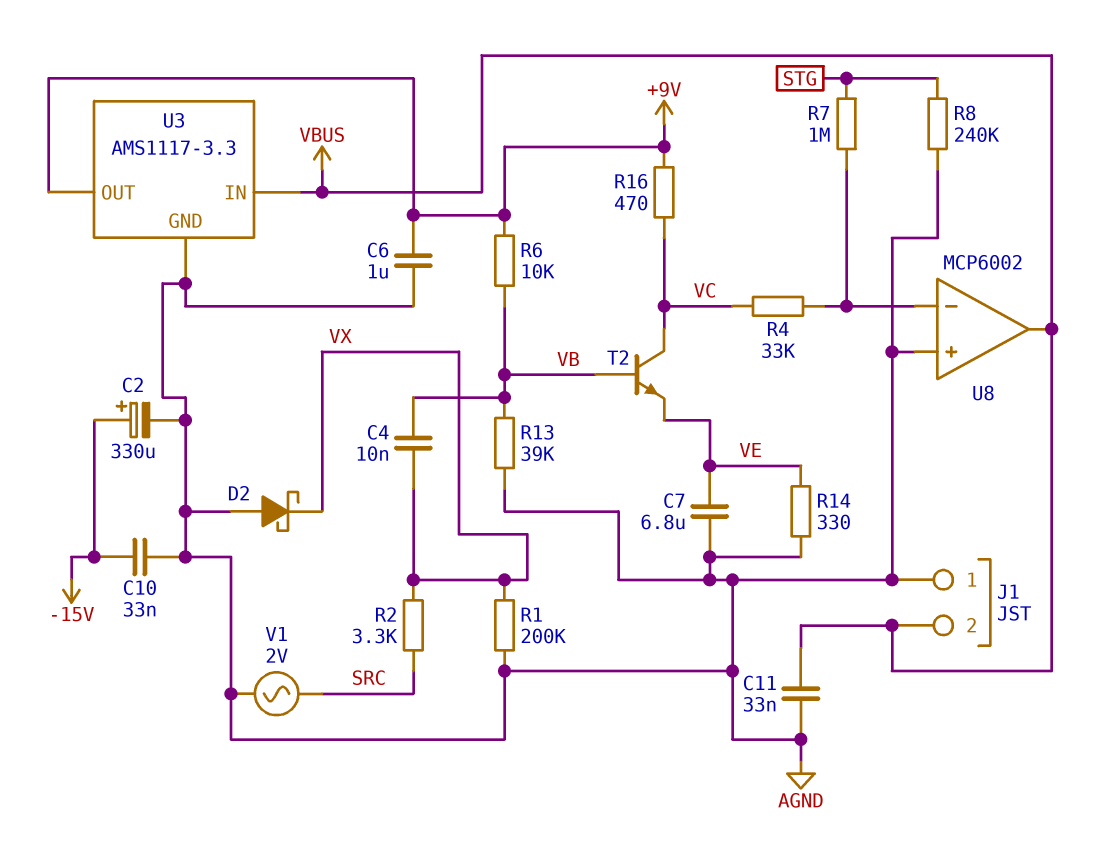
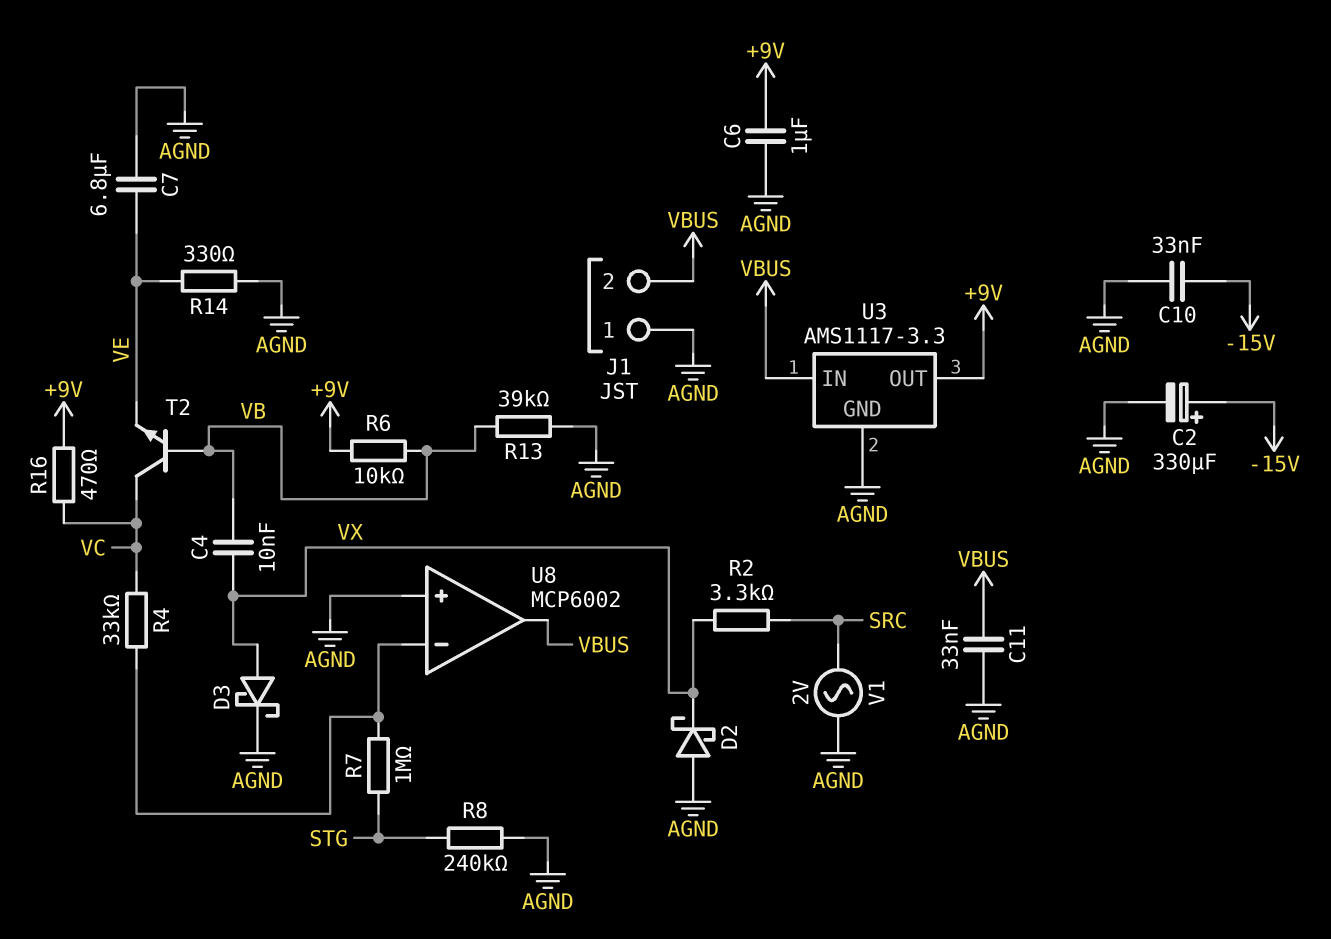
D3: none -> schottky (A VX, K AGND)
R1: 200k (AGND, VX) -> none

